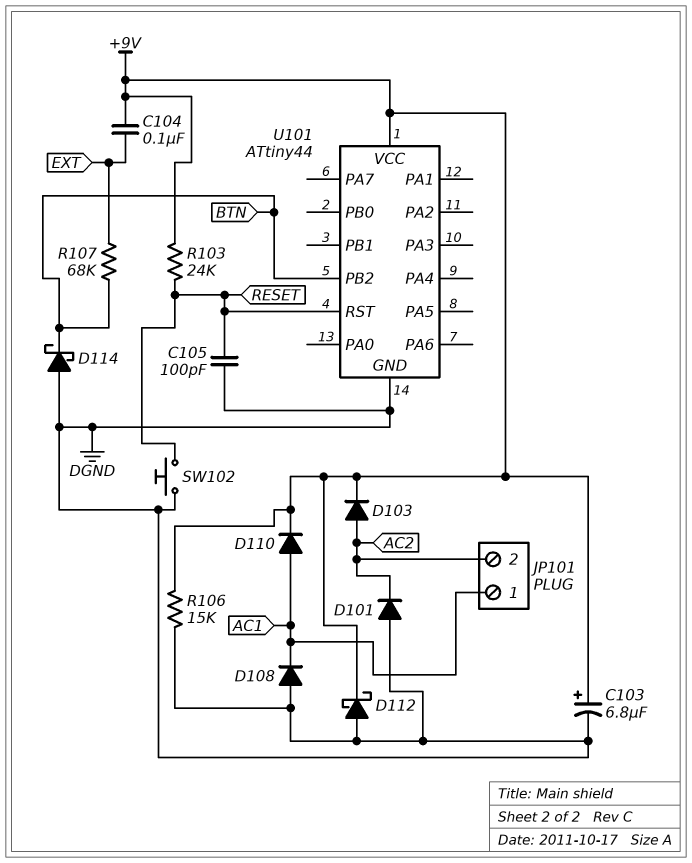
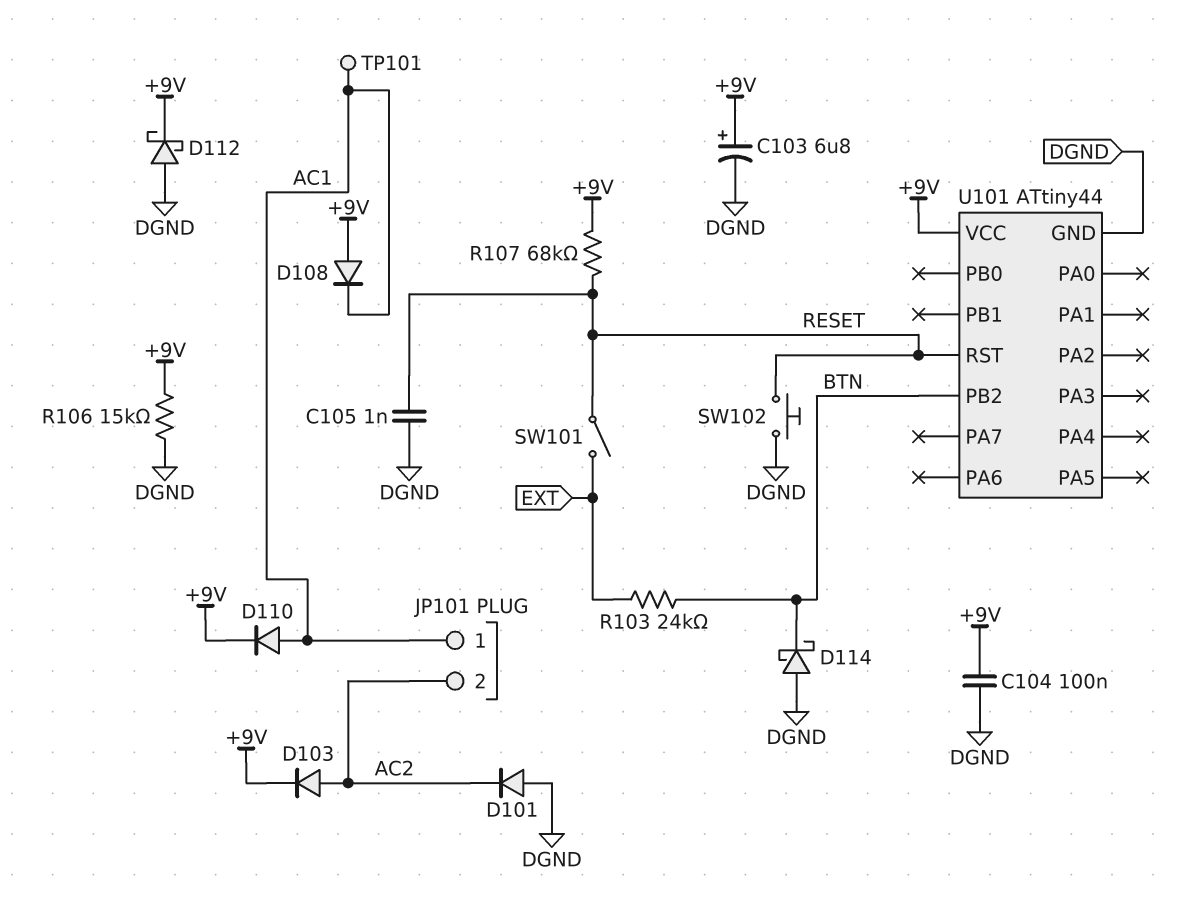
C104: 100nF (+9V, EXT) -> 100nF (+9V, DGND)
C105: 100pF (DGND, RESET) -> 1nF (DGND, RESET)
D108: diode (A DGND, K AC1) -> diode (A +9V, K AC1)
R103: 24k (+9V, RESET) -> 24k (BTN, EXT)
R107: 68k (BTN, EXT) -> 68k (+9V, RESET)
SW101: none -> switch (EXT, RESET)
TP101: none -> test point (AC1)

